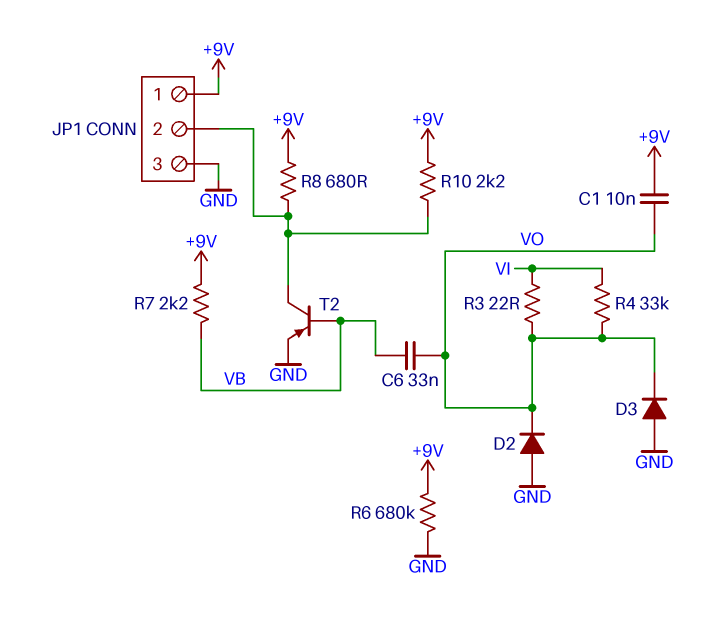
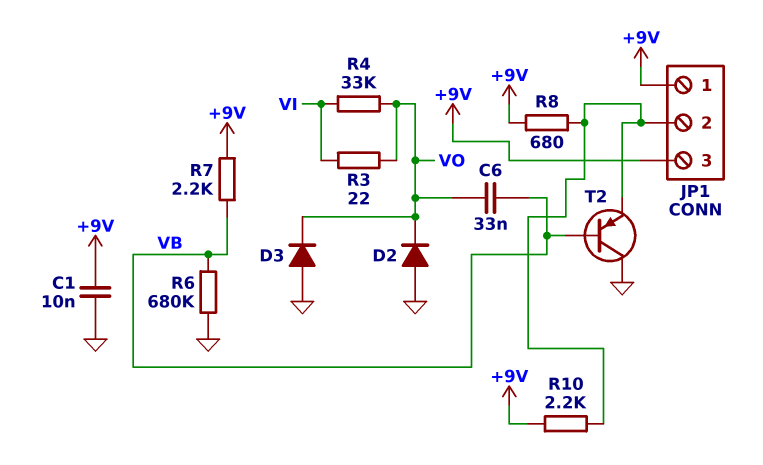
C1: 10nF (+9V, VO) -> 10nF (+9V, GND)
JP1 pin 3: GND -> +9V
R6: 680k (+9V, GND) -> 680k (GND, VB)
T2: PNP (B VB, C JP1/2, E GND) -> PNP (B VB, C GND, E JP1/2)

